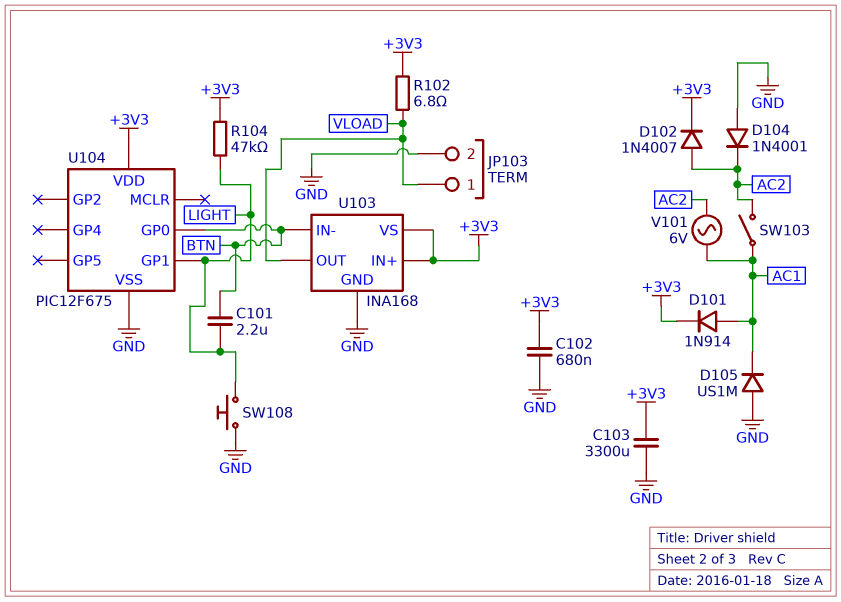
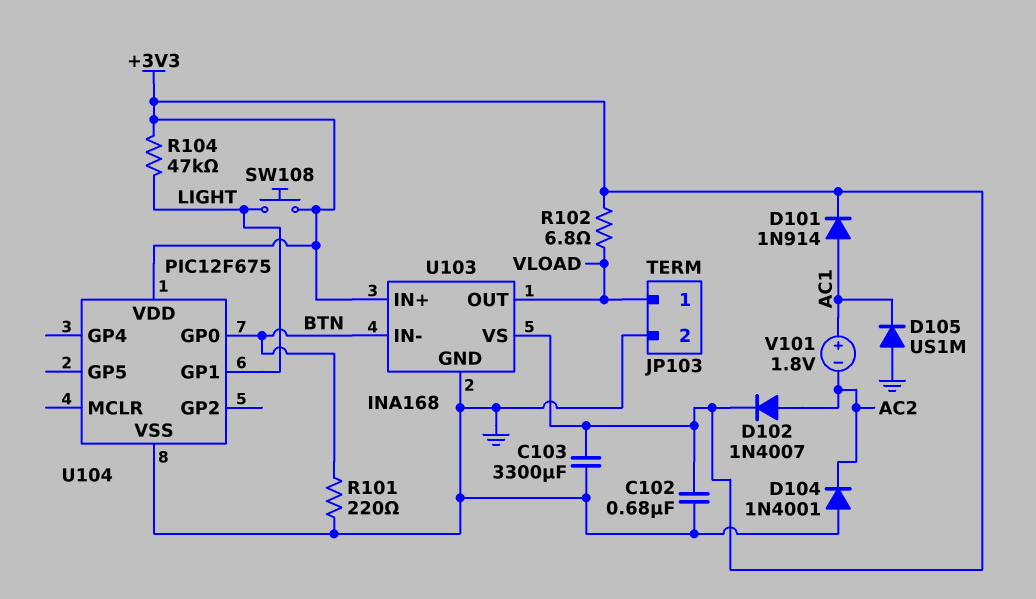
C101: 2.2uF (BTN, LIGHT) -> none
R101: none -> 220 (BTN, GND)
SW103: switch (AC1, AC2) -> none
SW108: button (GND, LIGHT) -> button (+3V3, LIGHT)
V101: AC 6V (AC1, AC2) -> 1.8V (plus AC1, minus AC2)

